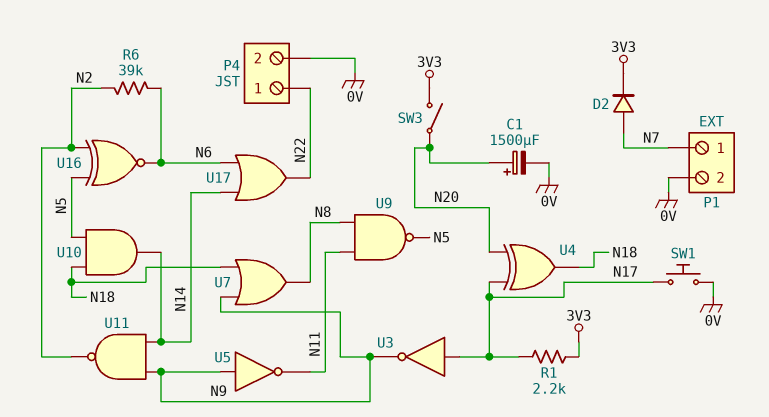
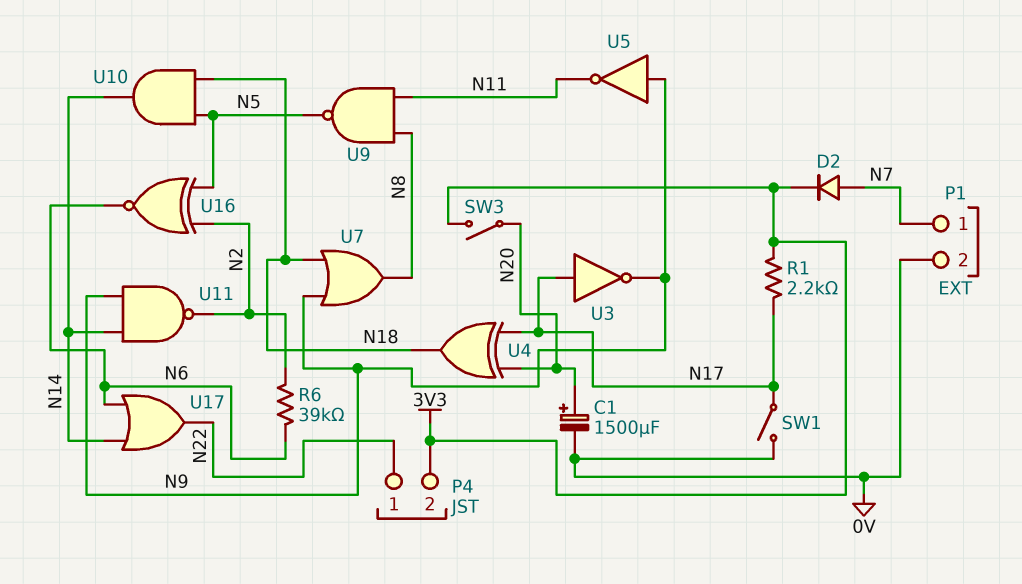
P4 pin 2: 0V -> 3V3
SW1: button (0V, N17) -> switch (0V, N17)

